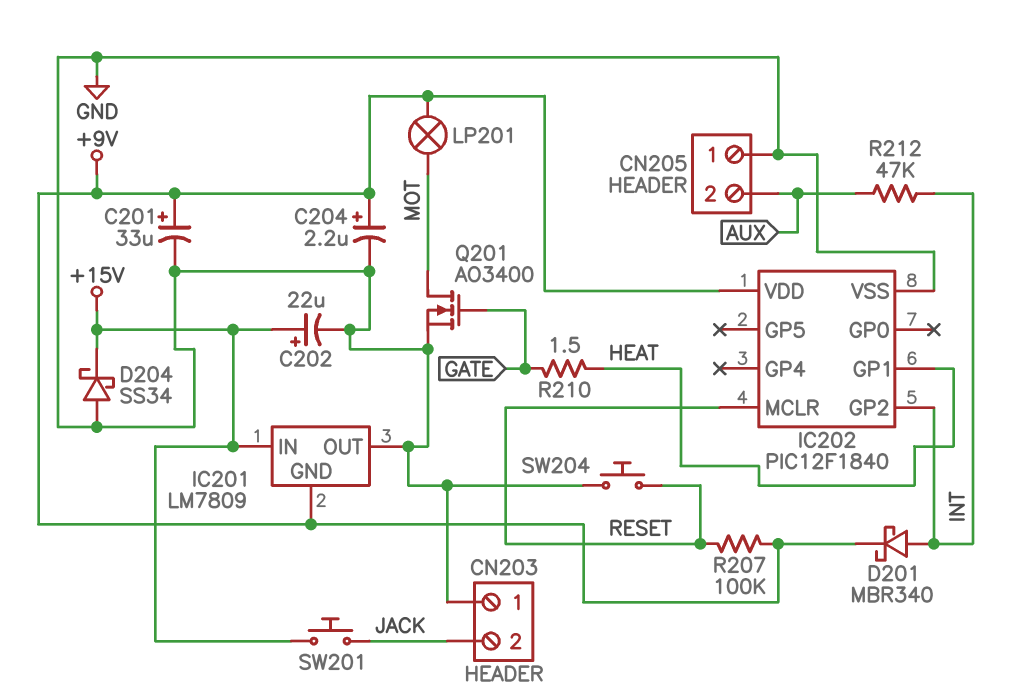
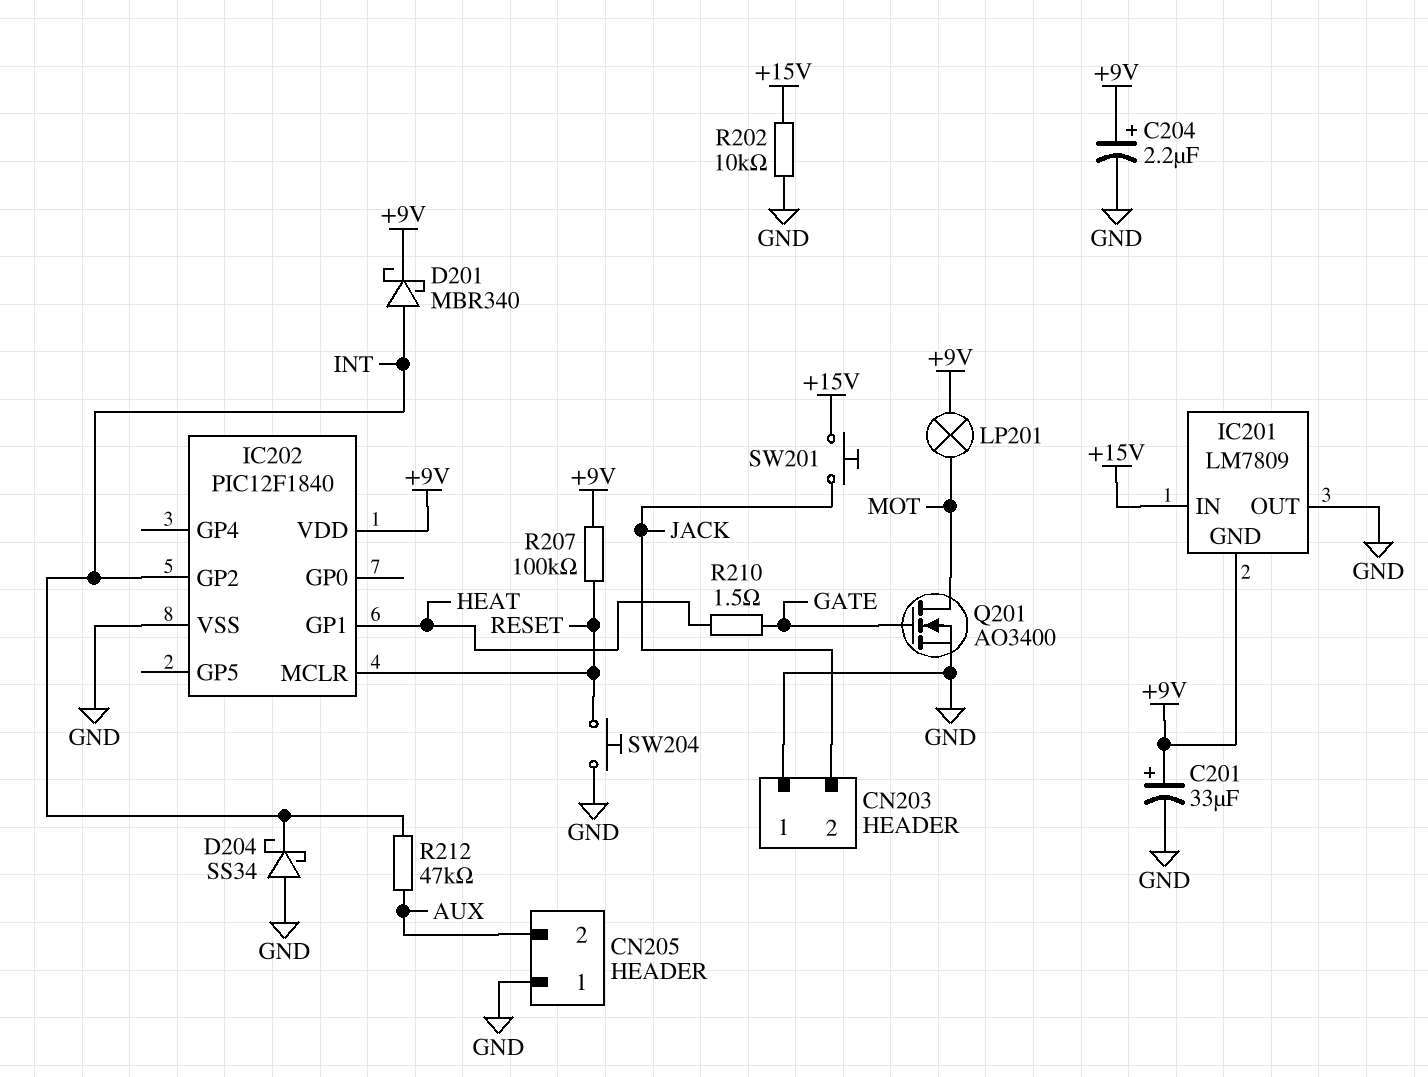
C202: 22uF (plus +15V, minus GND) -> none
D204: schottky SS34 (A GND, K +15V) -> schottky SS34 (A GND, K INT)
R202: none -> 10k (+15V, GND)

